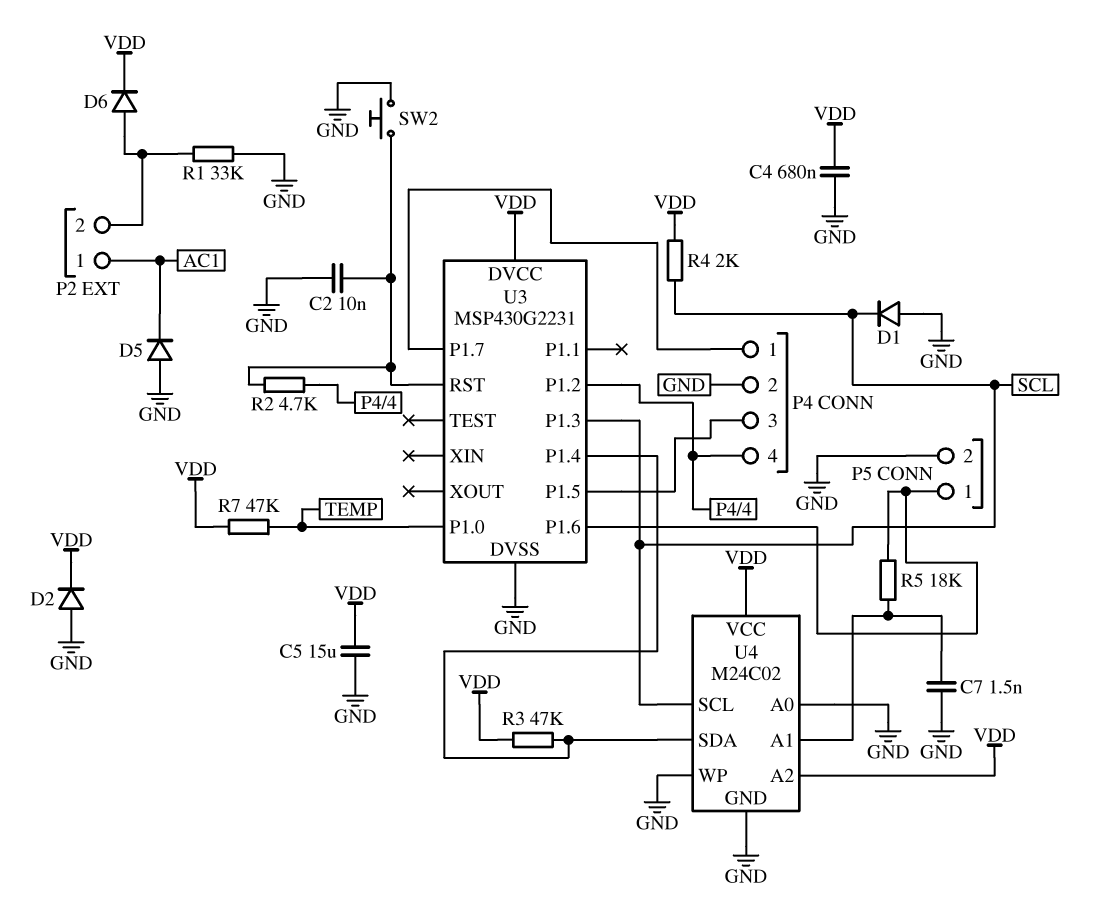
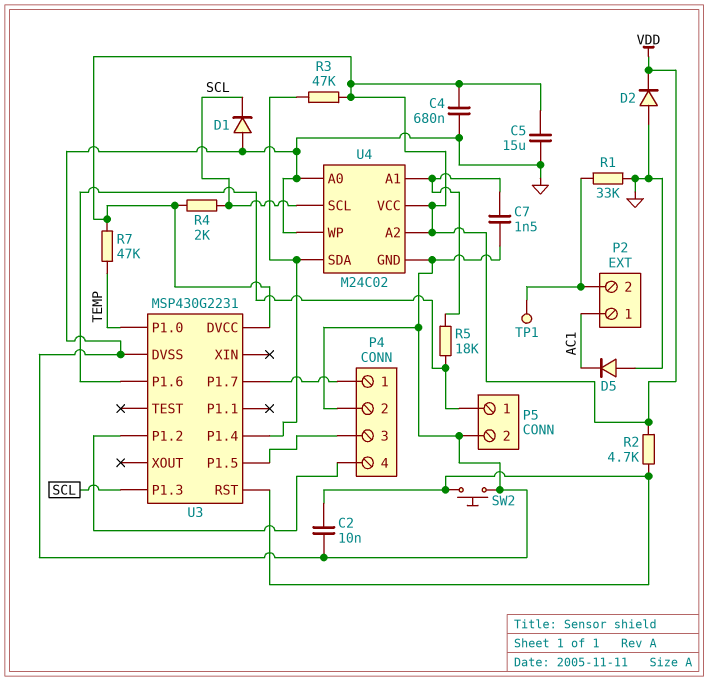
D6: diode (A P2/2, K VDD) -> none
R2: 4.7k (P4/4, U3/RST) -> 4.7k (U3/RST, VDD)
TP1: none -> test point (P2/2)

